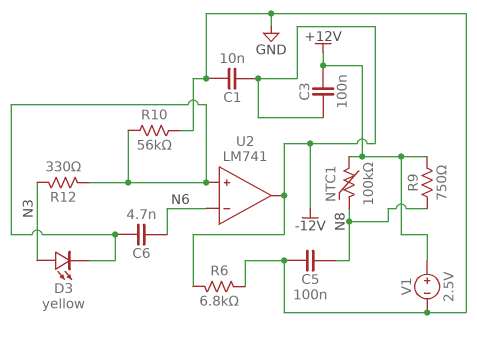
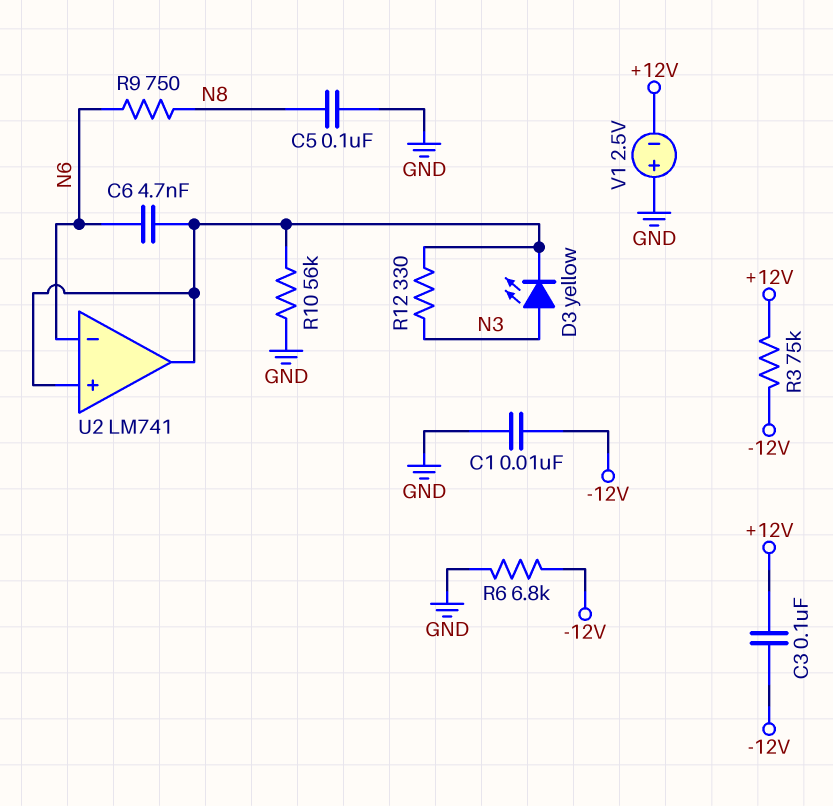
NTC1: 100k (+12V, N8) -> none
R3: none -> 75k (+12V, -12V)
R9: 750 (+12V, N8) -> 750 (N6, N8)
U2 pin out: -12V -> U2/in+
V1: 2.5V (plus +12V, minus GND) -> 2.5V (plus GND, minus +12V)

